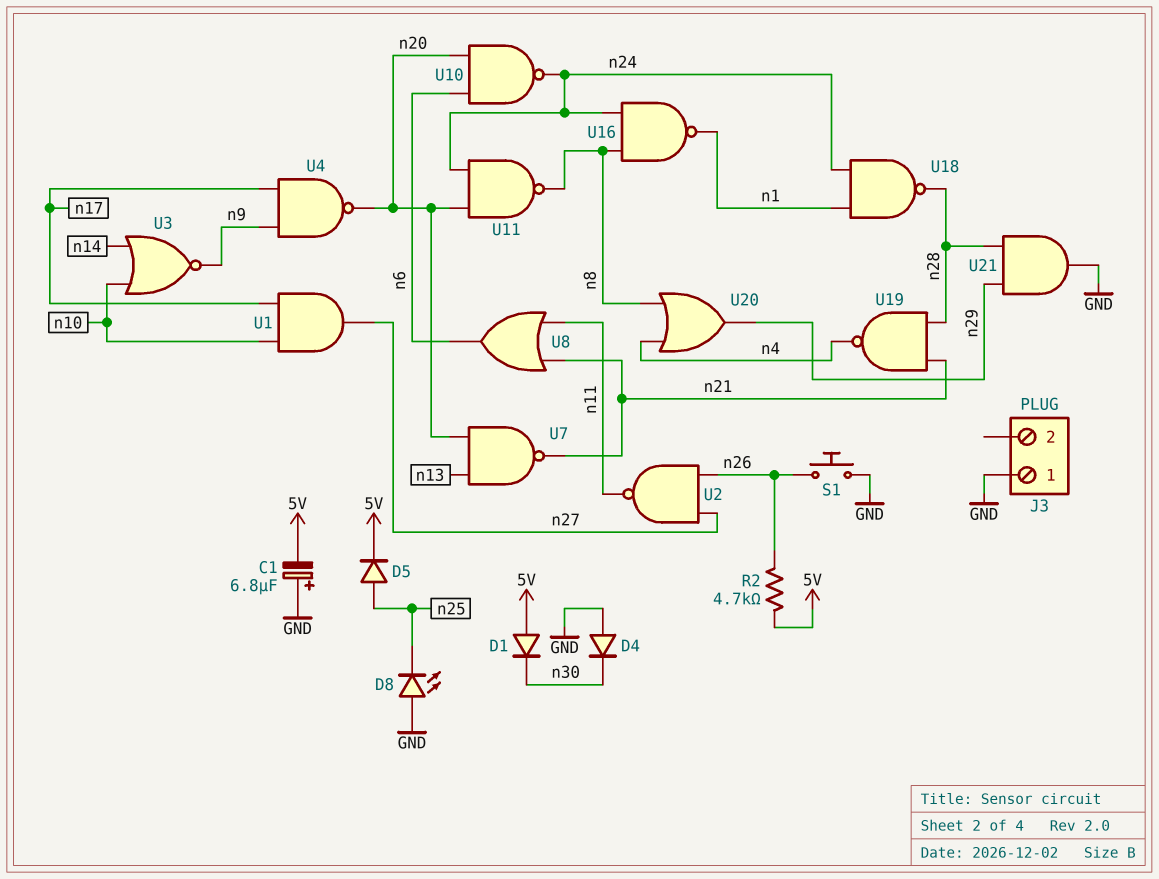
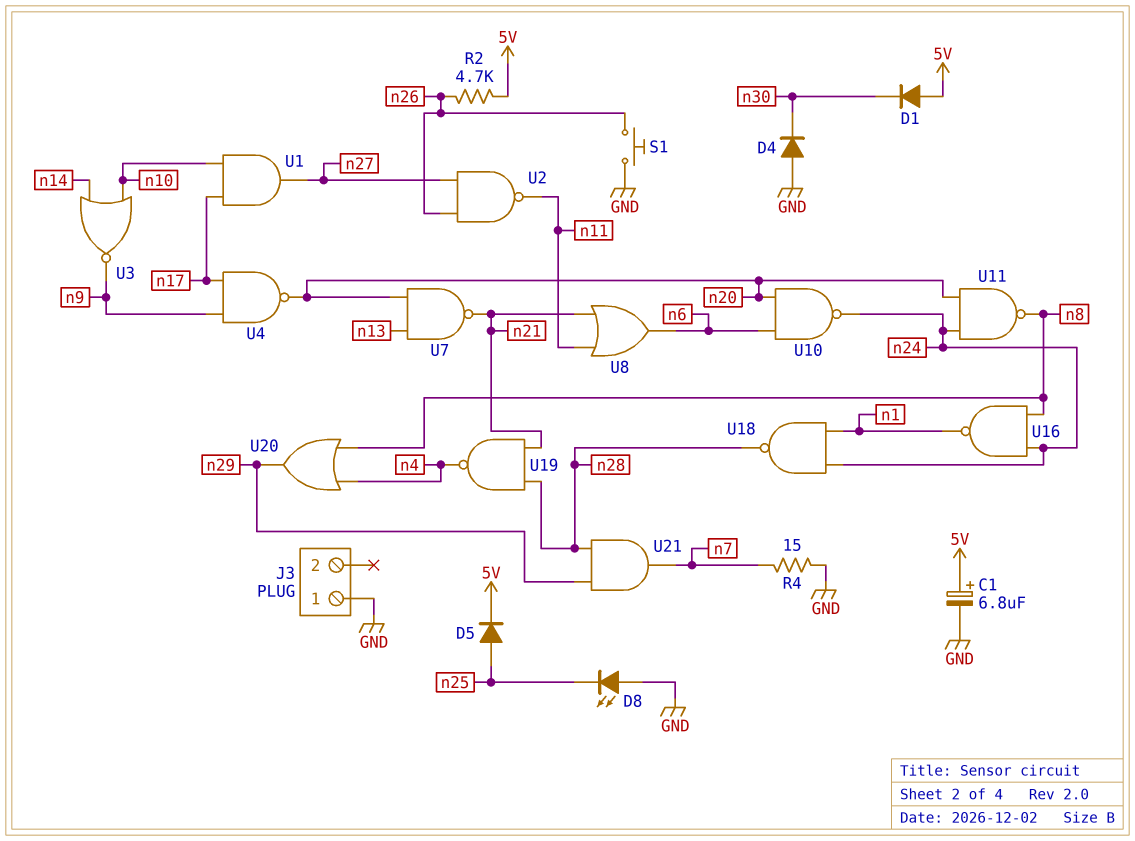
C1: 6.8uF (plus GND, minus 5V) -> 6.8uF (plus 5V, minus GND)
R4: none -> 15 (GND, n7)
U21: AND (in n28, in n29, out GND) -> AND (in n28, in n29, out n7)

